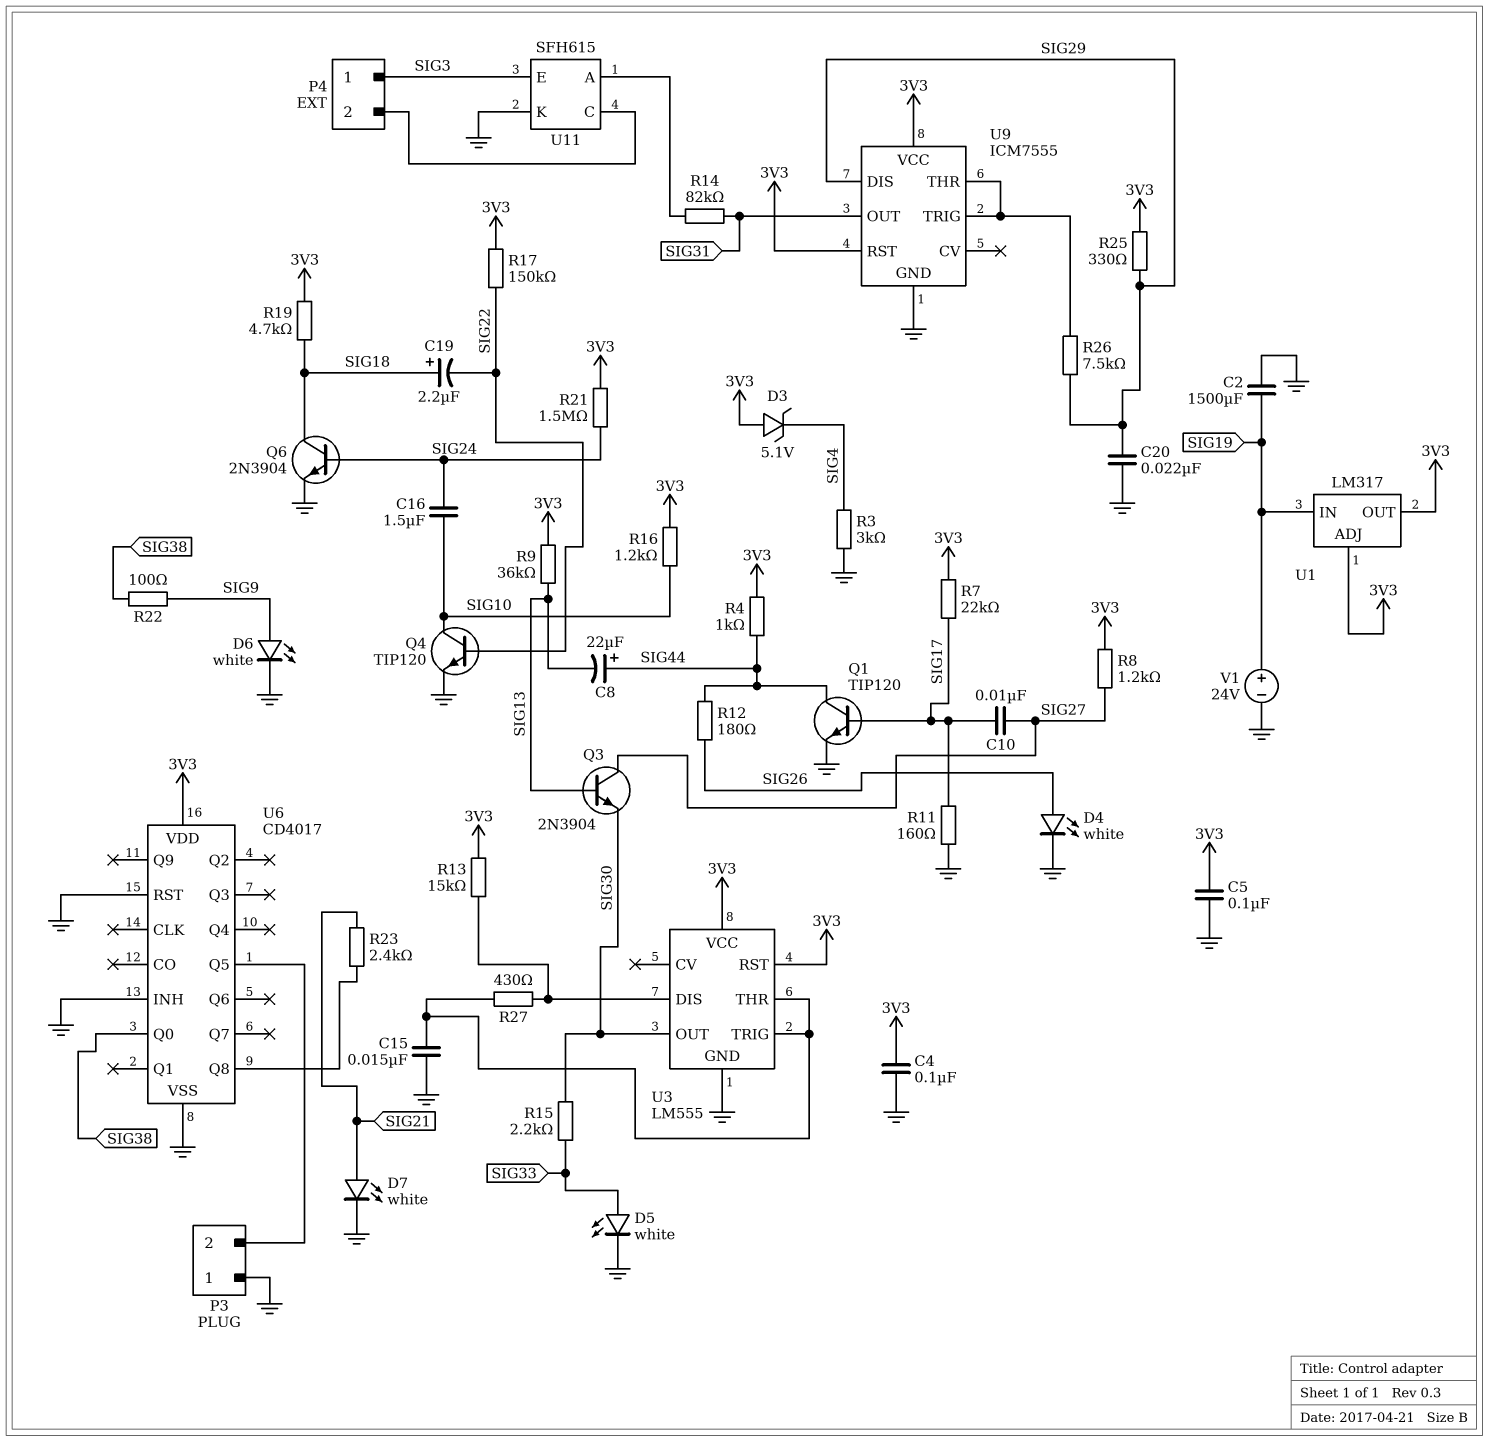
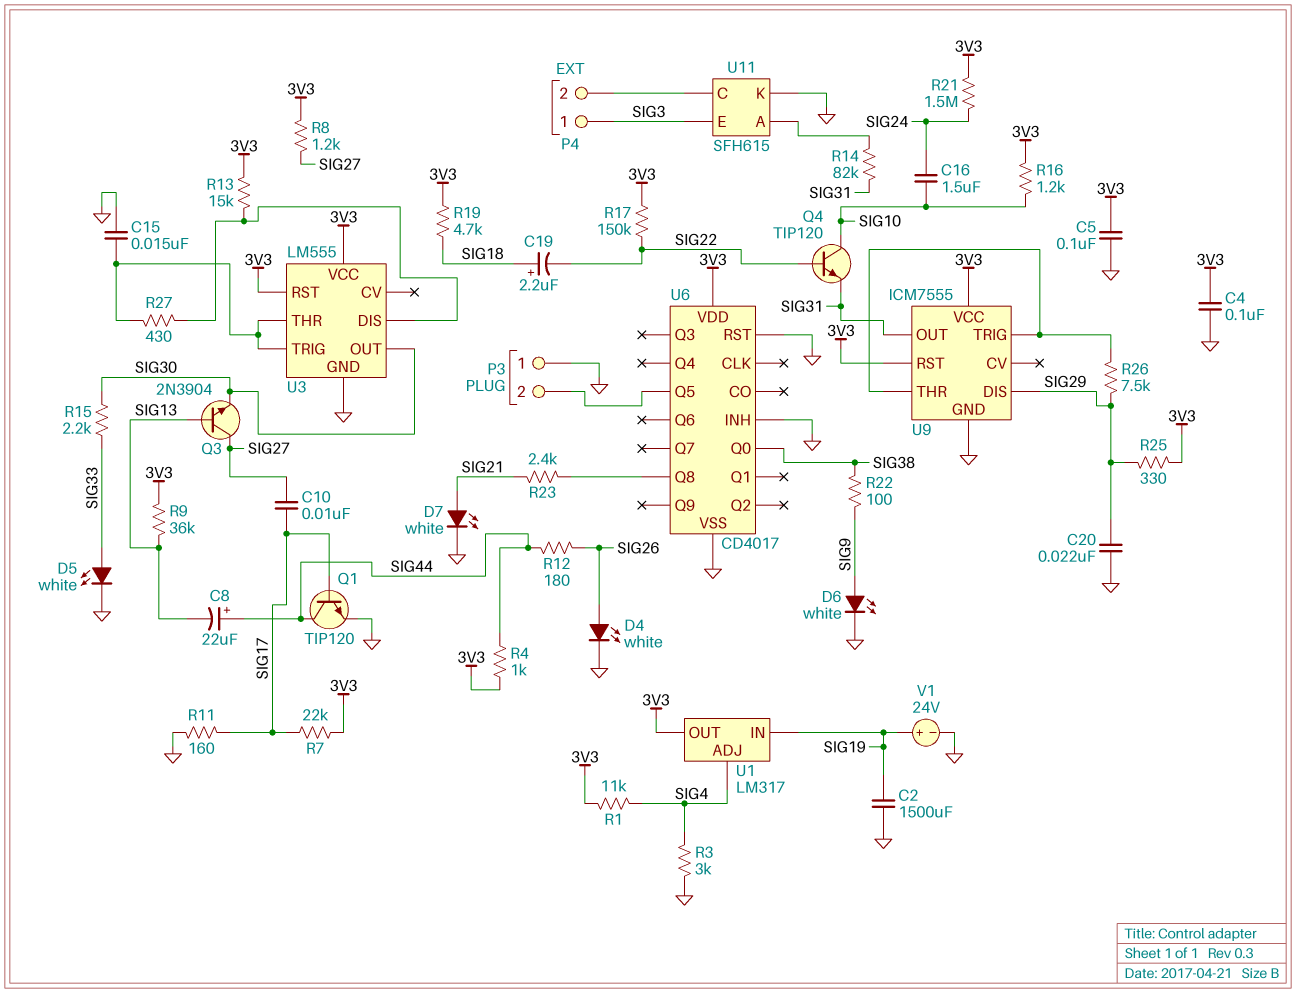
D3: zener 5.1V (A 3V3, K SIG4) -> none
Q4: NPN TIP120 (B SIG22, C SIG10, E GND) -> NPN TIP120 (B SIG22, C SIG10, E SIG31)
Q6: NPN 2N3904 (B SIG24, C SIG18, E GND) -> none
R1: none -> 11k (3V3, SIG4)
U1 pin ADJ: 3V3 -> SIG4

